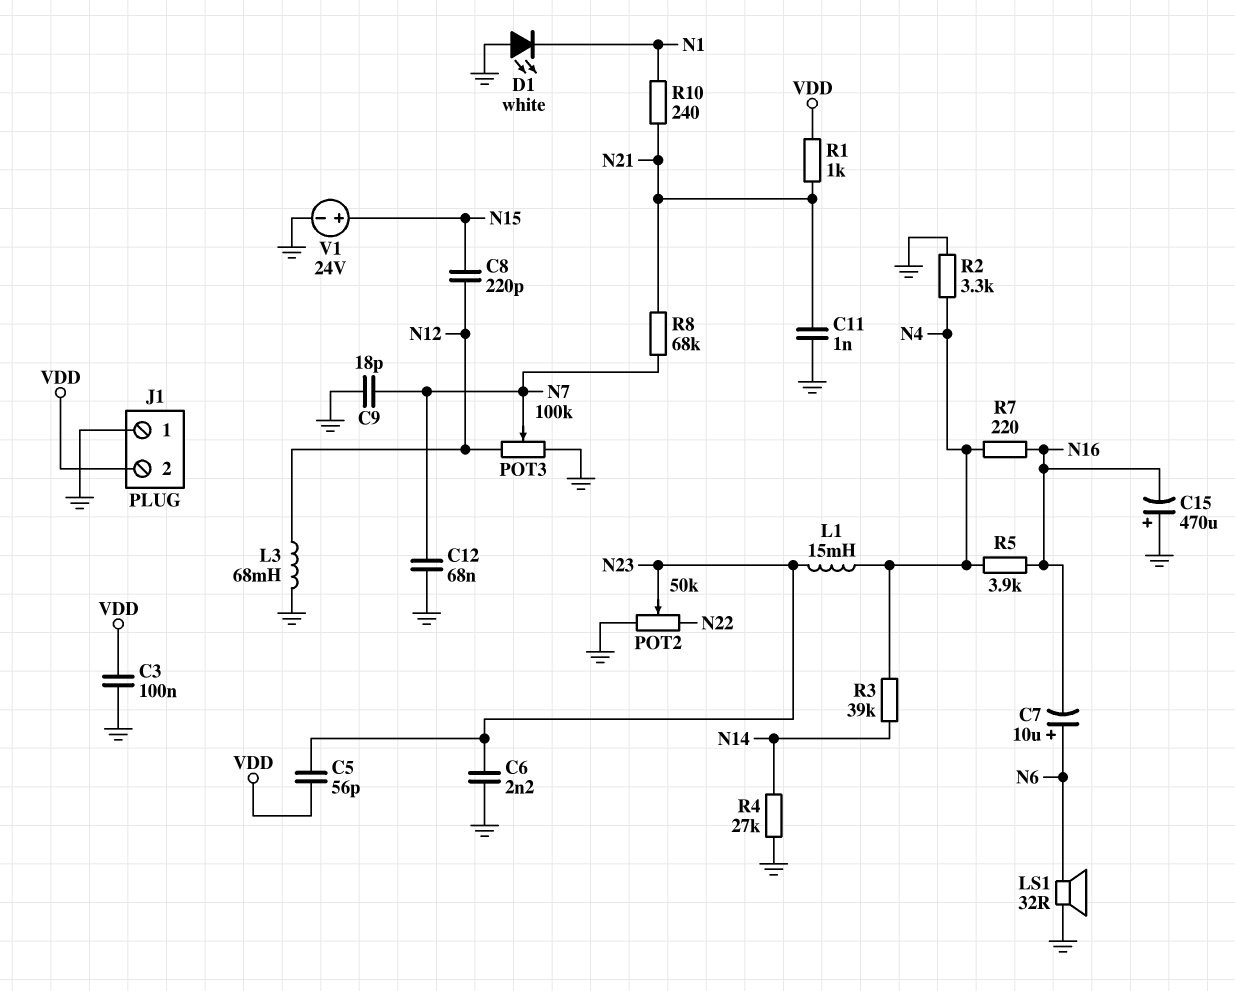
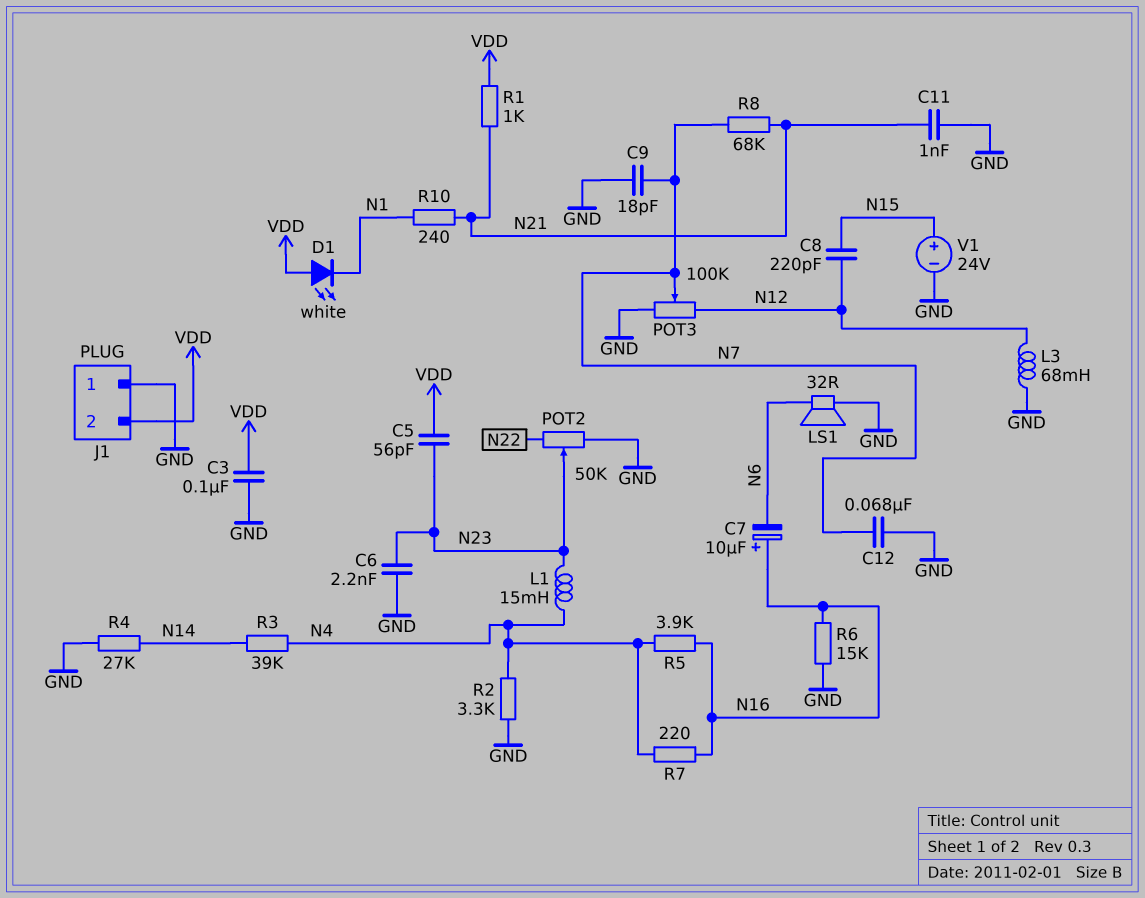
C7: 10uF (plus N6, minus N16) -> 10uF (plus N16, minus N6)
C15: 470uF (plus GND, minus N16) -> none
D1: LED white (A GND, K N1) -> LED white (A VDD, K N1)
R6: none -> 15k (GND, N16)

